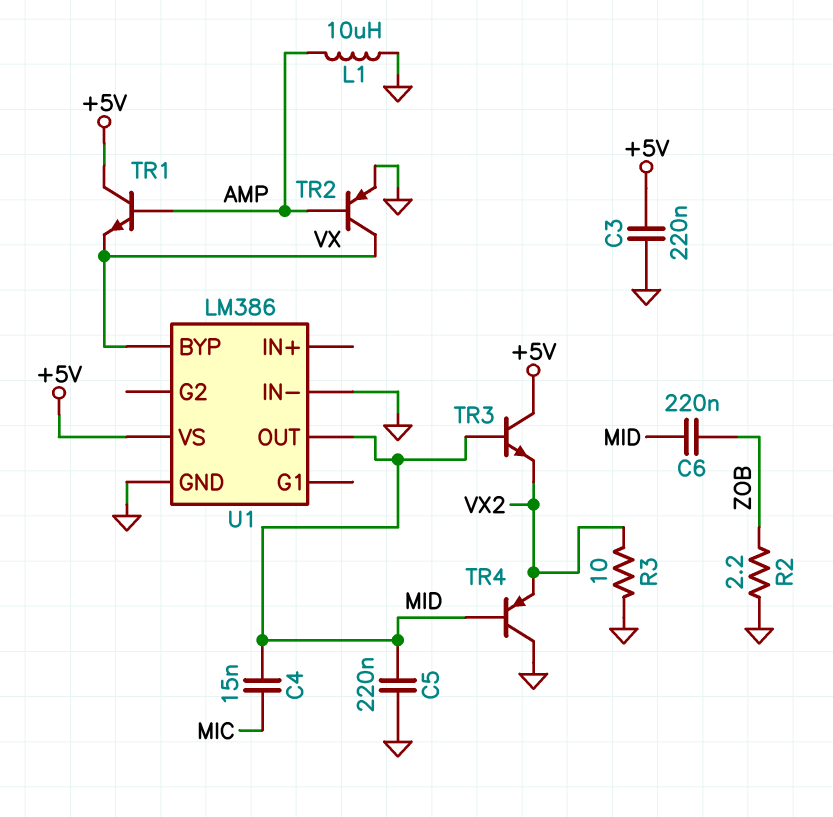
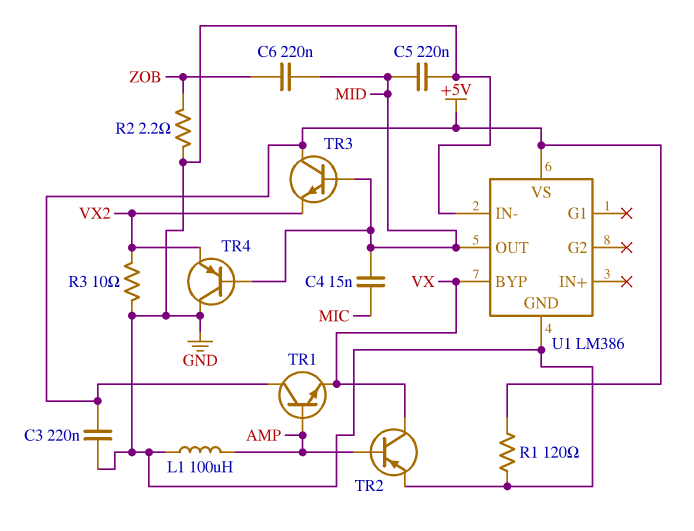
L1: 10uH (AMP, GND) -> 100uH (AMP, GND)
R1: none -> 120 (+5V, GND)

